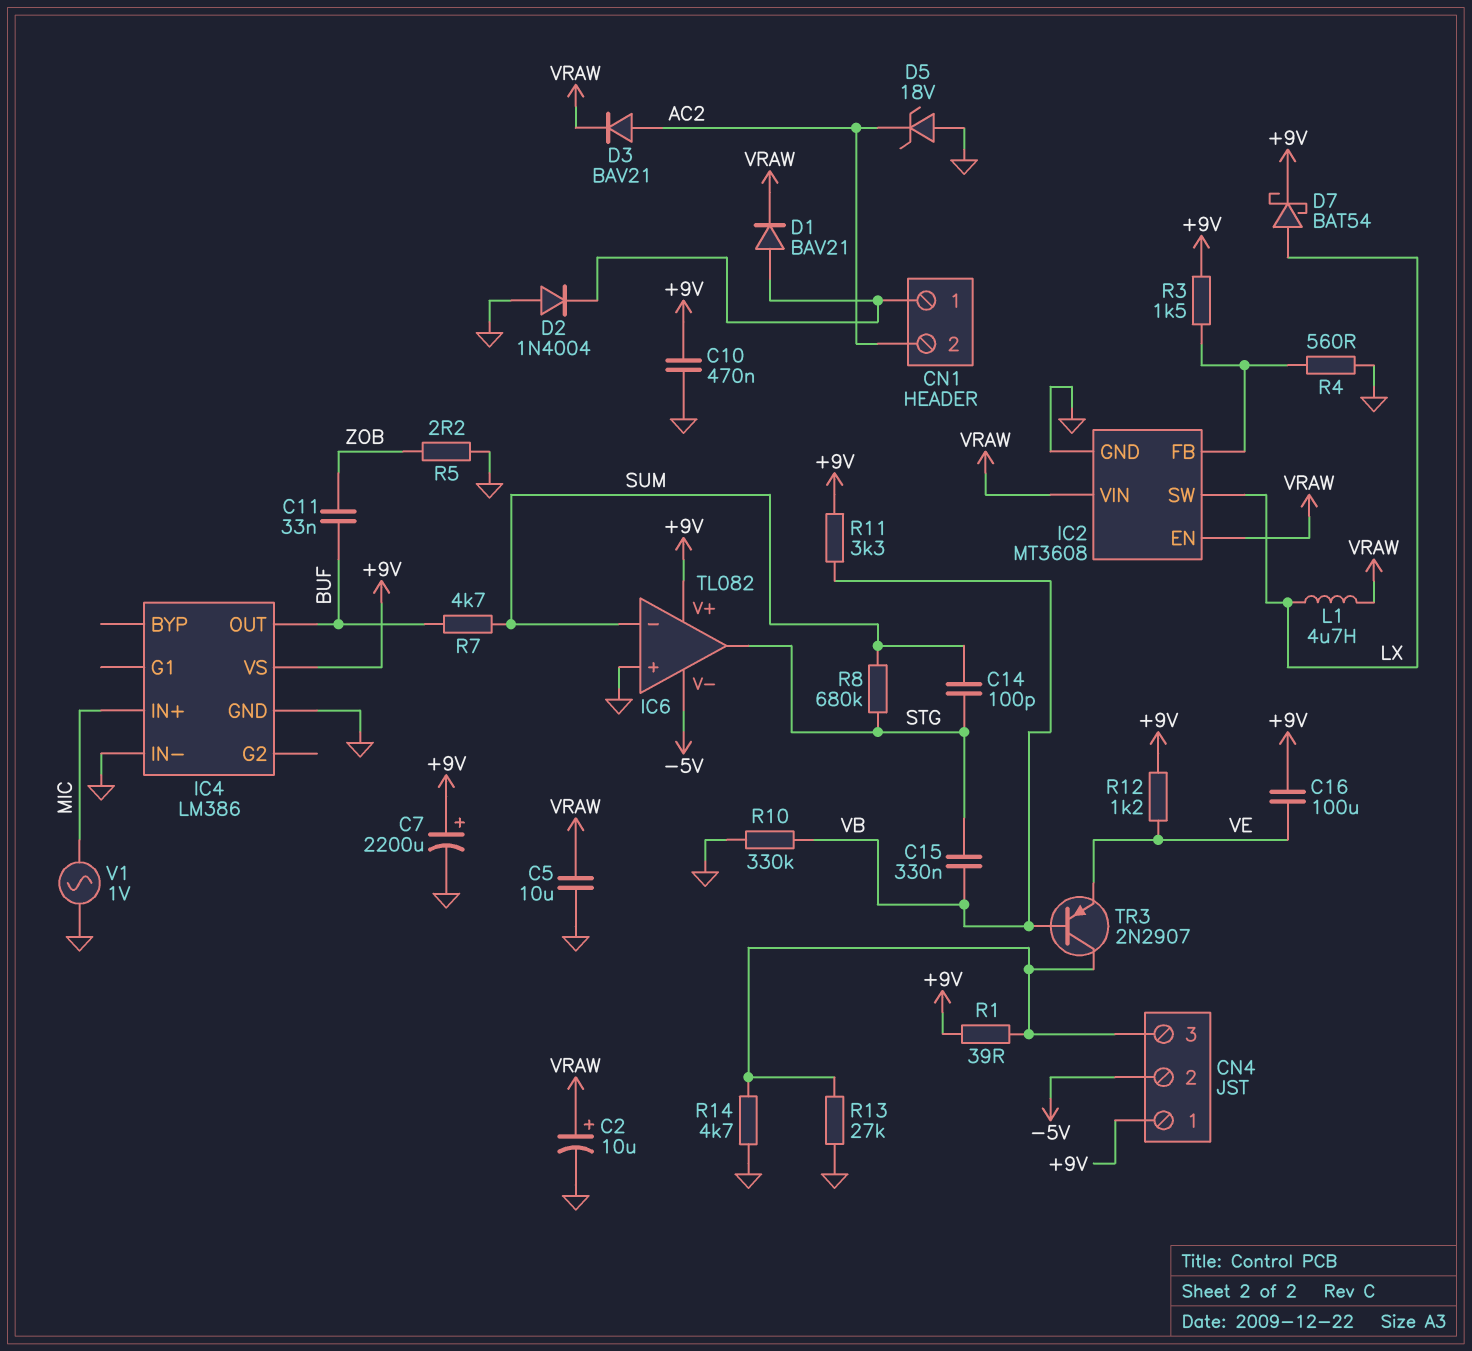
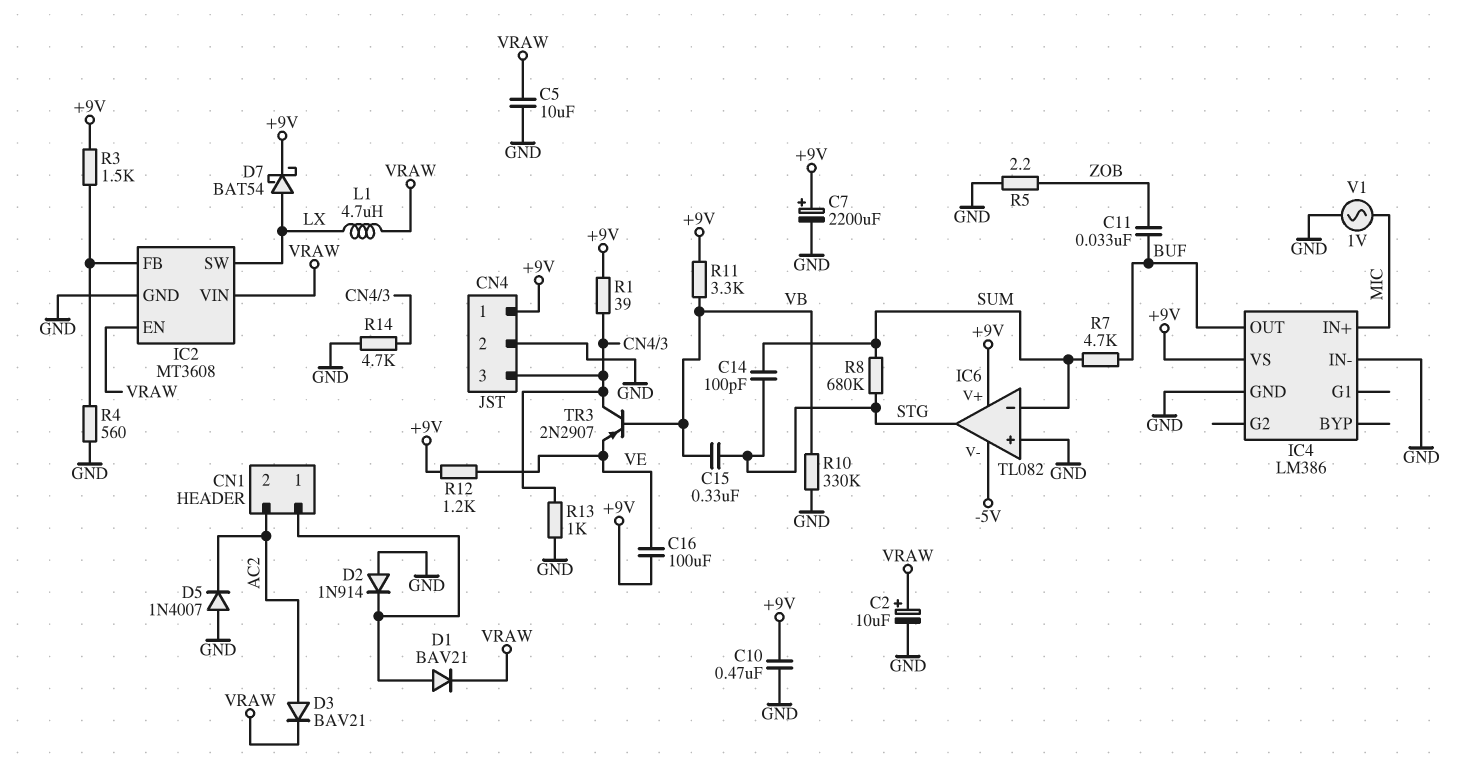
CN4 pin 2: -5V -> GND
D2: diode 1N4004 (A GND, K CN1/1) -> diode 1N914 (A GND, K CN1/1)
D5: zener 18V (A GND, K AC2) -> diode 1N4007 (A GND, K AC2)
R13: 27k (CN4/3, GND) -> 1k (CN4/3, GND)

